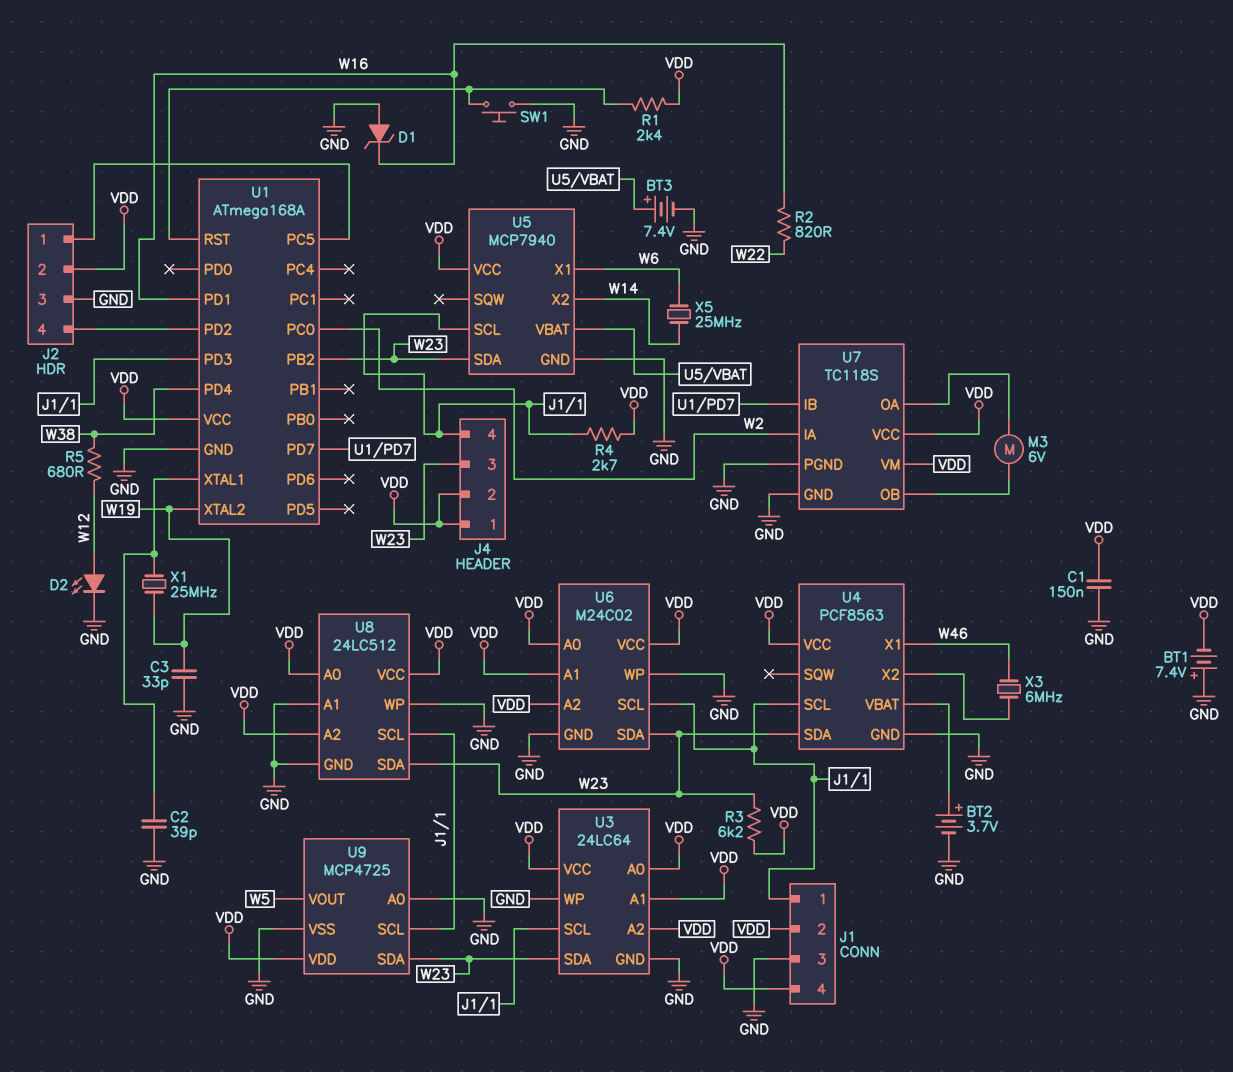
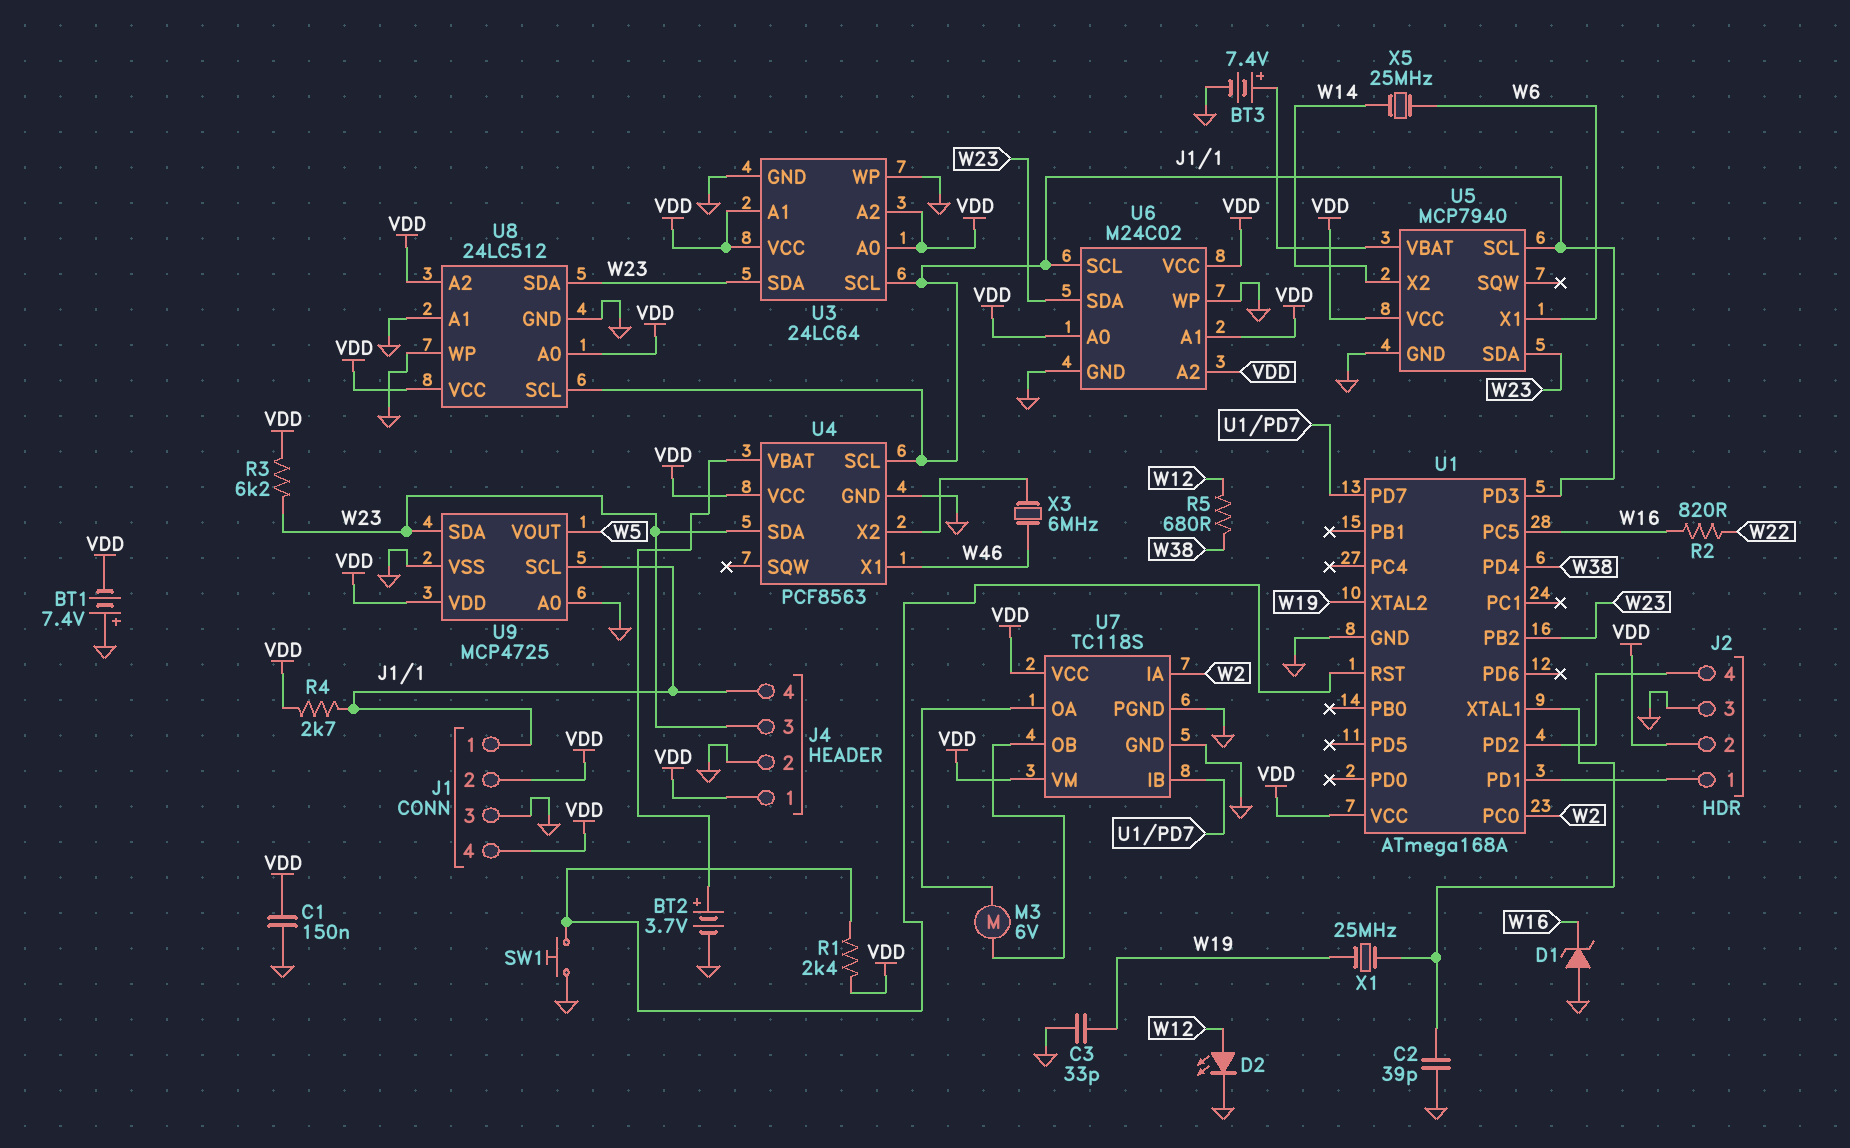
J4 pin 2: VDD -> GND
U1 pin PC5: J2/1 -> W16
U1 pin PD1: W16 -> J2/1

